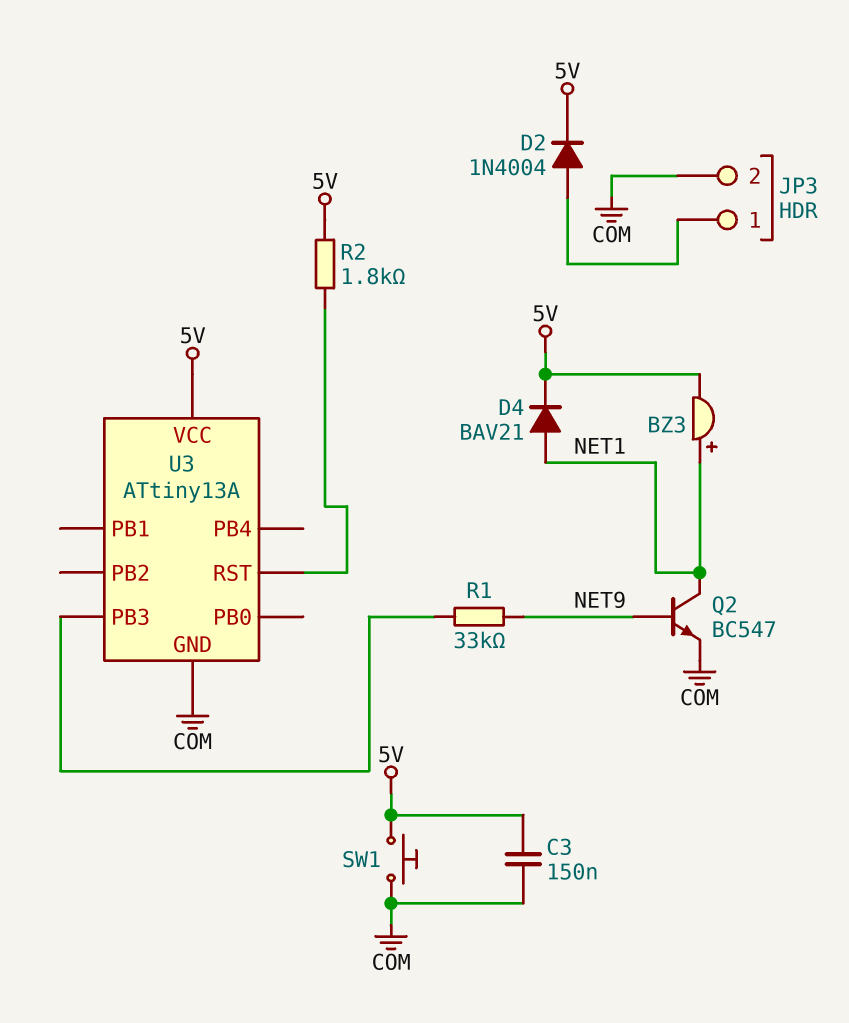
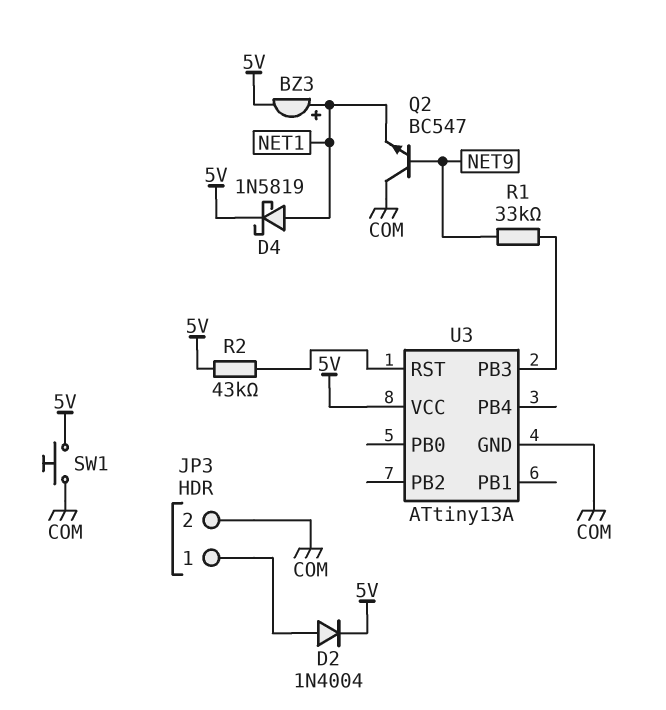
C3: 150nF (5V, COM) -> none
D4: diode BAV21 (A NET1, K 5V) -> schottky 1N5819 (A NET1, K 5V)
Q2: NPN BC547 (B NET9, C NET1, E COM) -> NPN BC547 (B NET9, C COM, E NET1)
R2: 1.8k (5V, U3/RST) -> 43k (5V, U3/RST)

